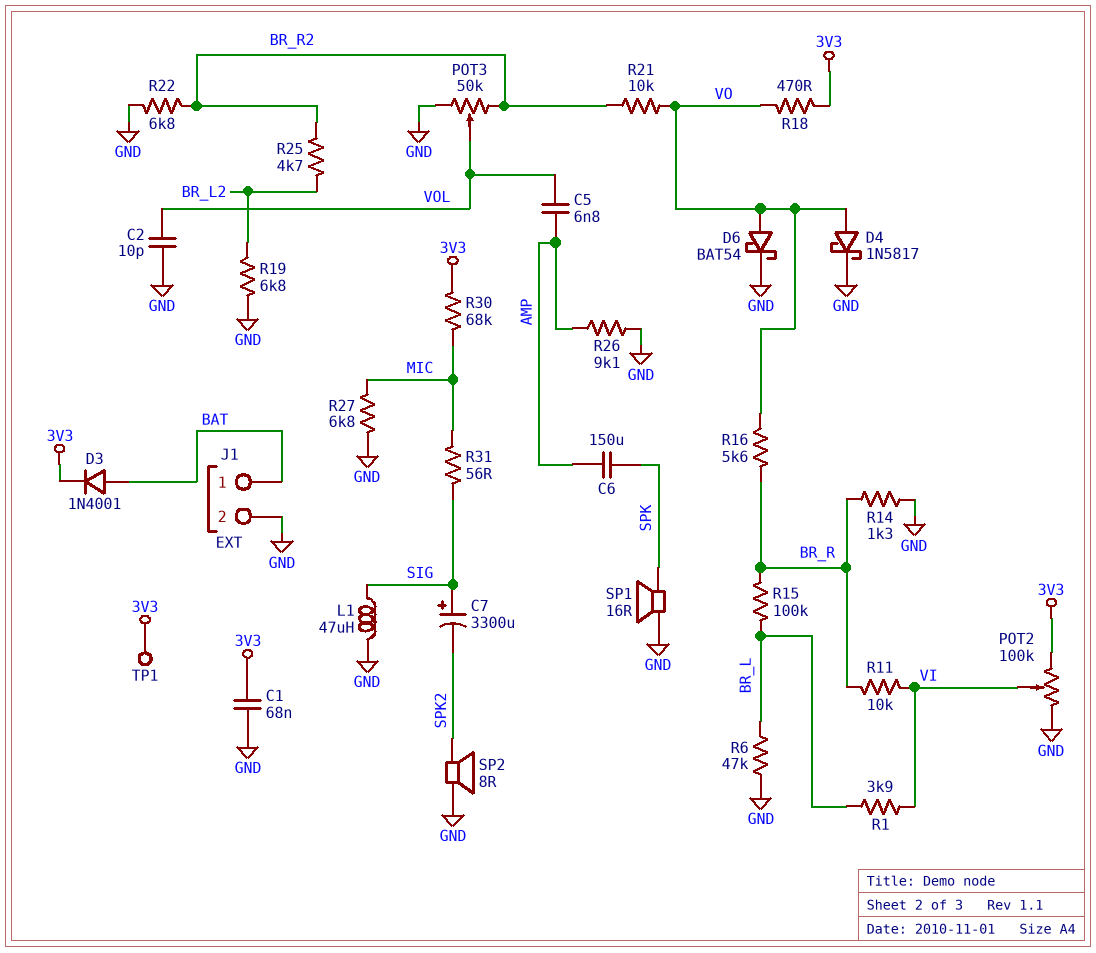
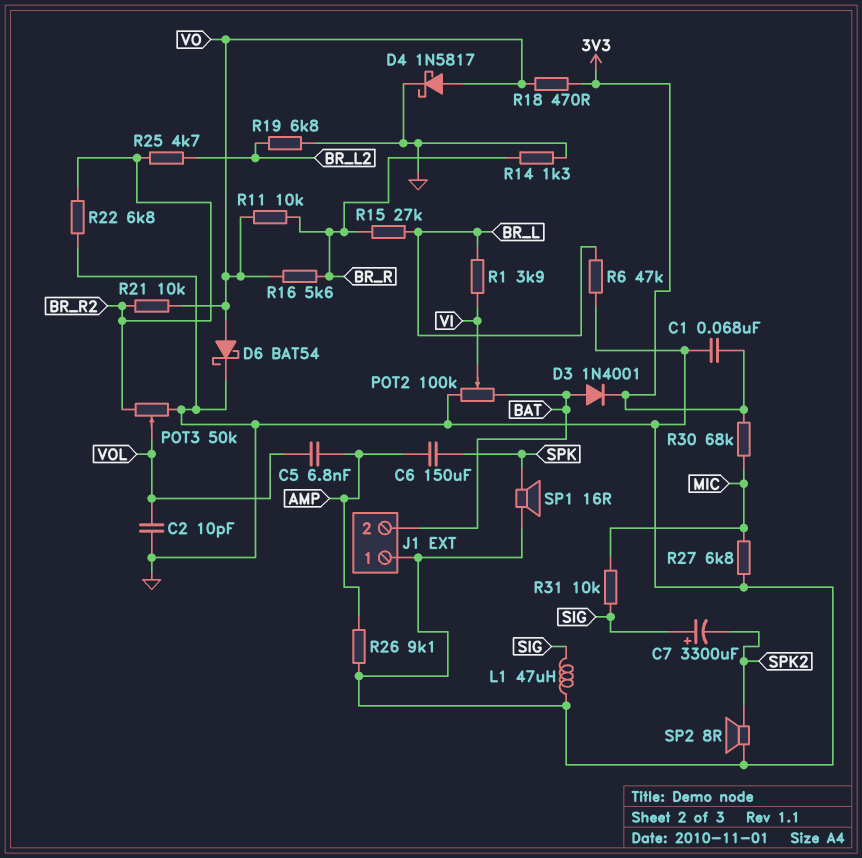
J1 pin 1: BAT -> GND
J1 pin 2: GND -> BAT
POT2: 100k (3V3, GND, wiper VI) -> 100k (BAT, GND, wiper VI)
R11: 10k (BR_R, VI) -> 10k (BR_R, VO)
R15: 100k (BR_L, BR_R) -> 27k (BR_L, BR_R)
R31: 56 (MIC, SIG) -> 10k (MIC, SIG)
TP1: test point (3V3) -> none

